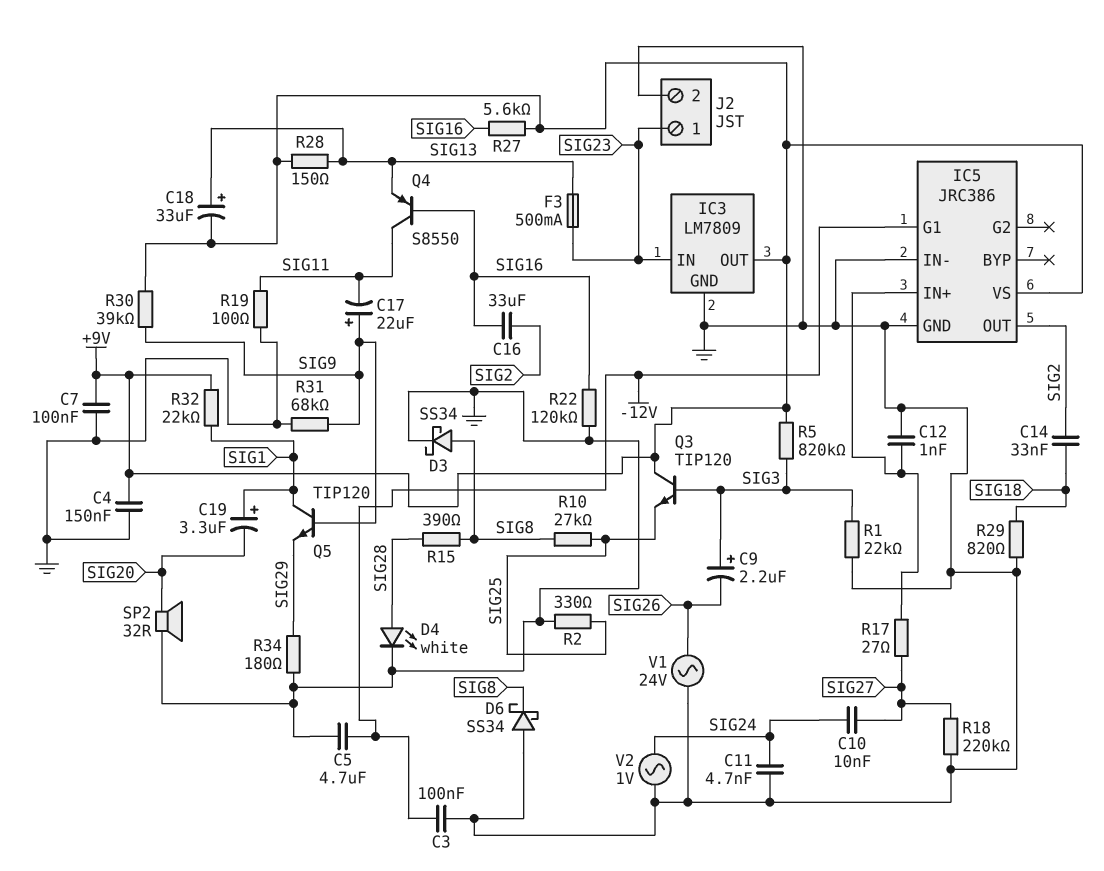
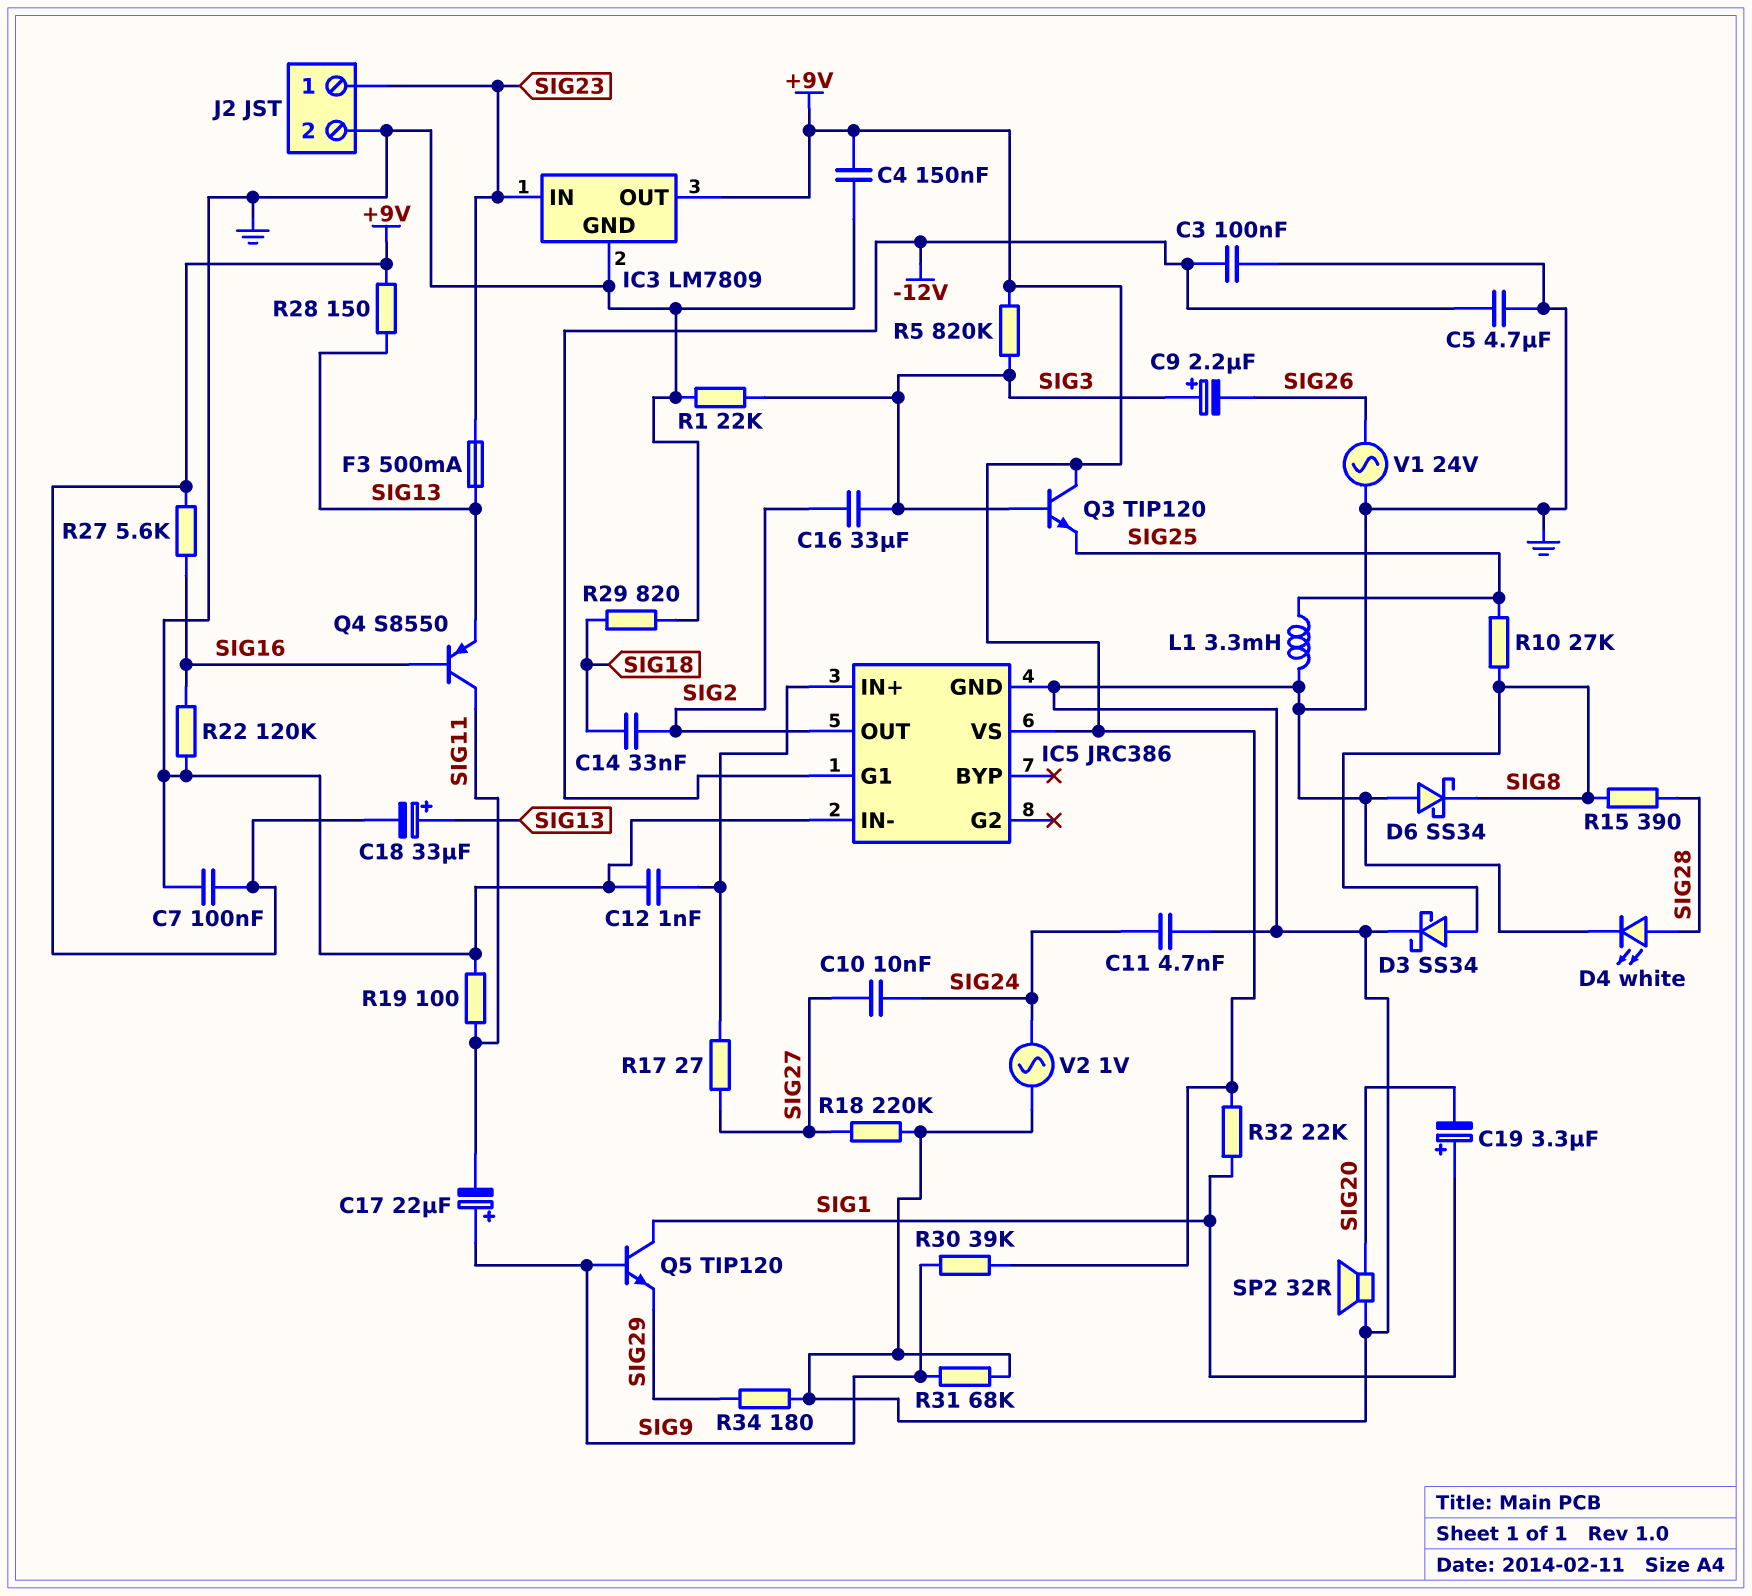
C16: 33uF (SIG2, SIG16) -> 33uF (SIG2, SIG3)
L1: none -> 3.3mH (GND, SIG25)
R2: 330 (GND, SIG25) -> none

